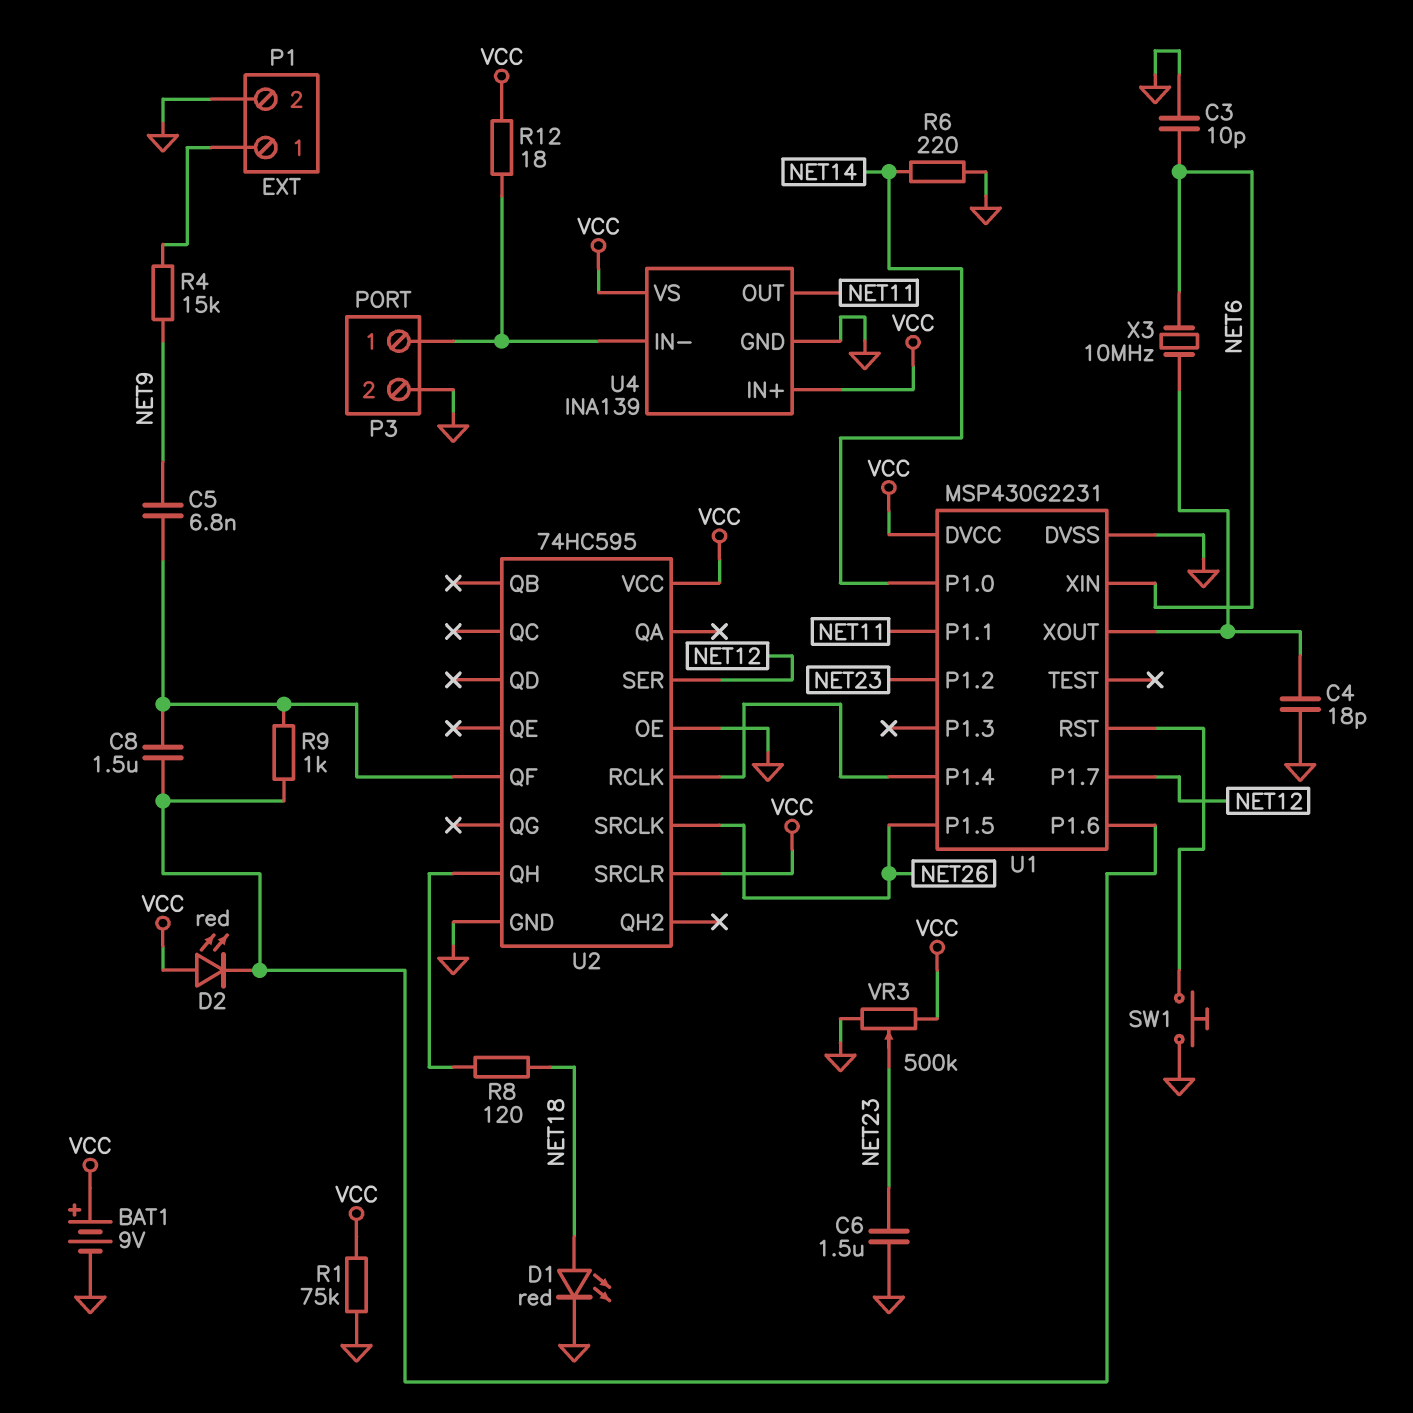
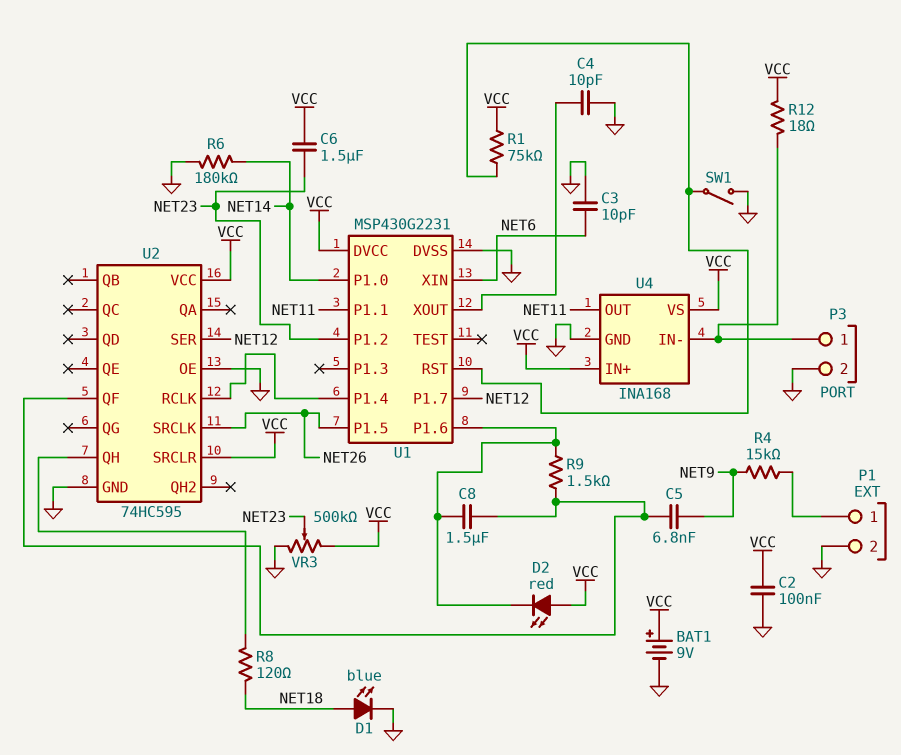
C2: none -> 100nF (GND, VCC)
C4: 18pF (GND, U1/XOUT) -> 10pF (GND, U1/XOUT)
C6: 1.5uF (GND, NET23) -> 1.5uF (NET23, VCC)
D1: LED red (A NET18, K GND) -> LED blue (A NET18, K GND)
R1: 75k (GND, VCC) -> 75k (U1/RST, VCC)
R6: 220 (GND, NET14) -> 180k (GND, NET14)
R9: 1k (U1/P1.6, U2/QF) -> 1.5k (U1/P1.6, U2/QF)
SW1: button (GND, U1/RST) -> switch (GND, U1/RST)
U4: INA139 -> INA168
X3: 10MHz (NET6, U1/XOUT) -> none

